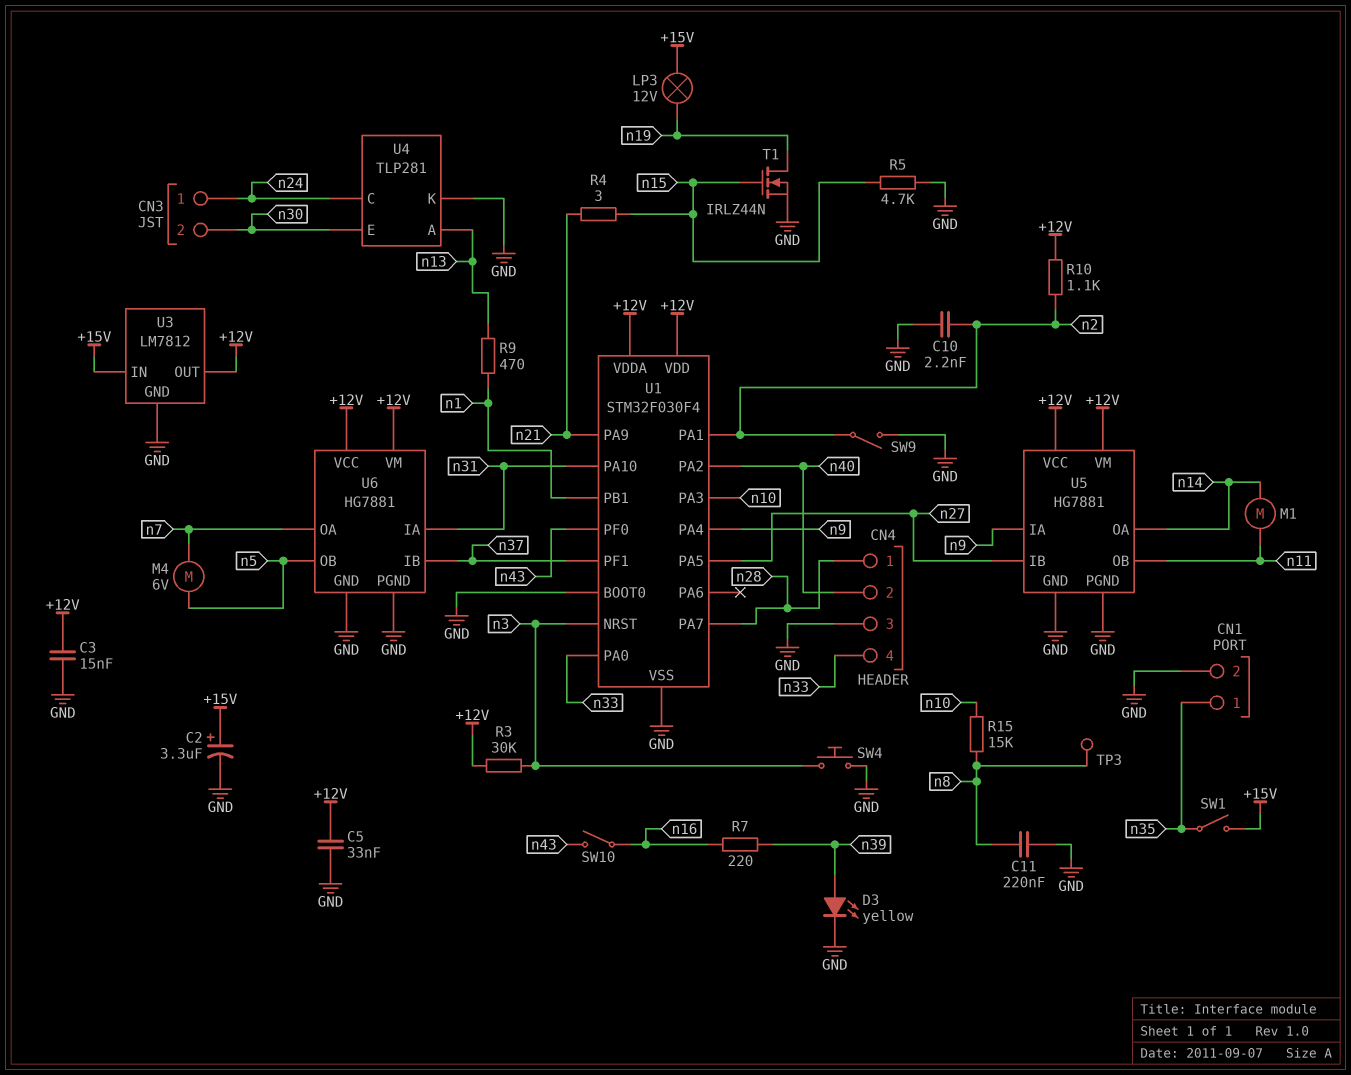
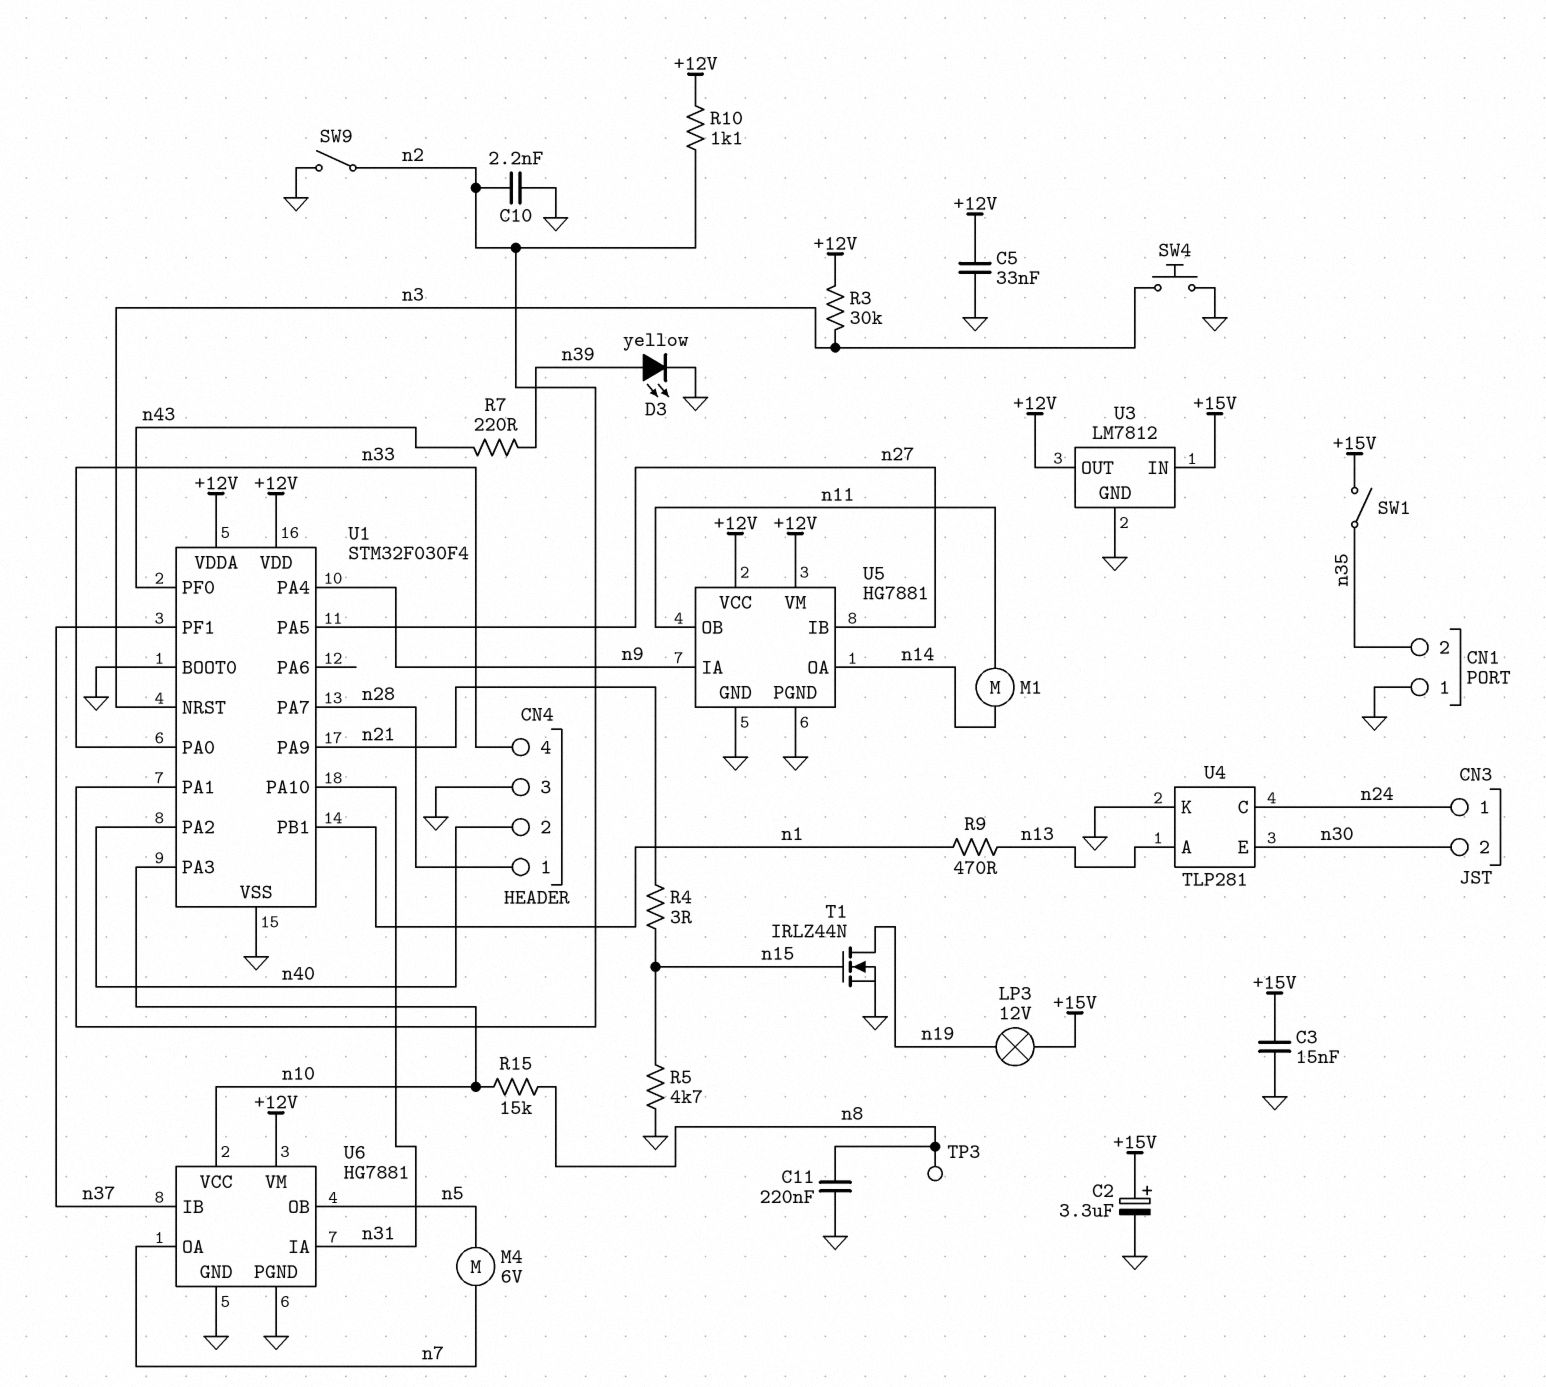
C3: 15nF (+12V, GND) -> 15nF (+15V, GND)
CN1 pin 1: n35 -> GND
CN1 pin 2: GND -> n35
R7: 220 (n16, n39) -> 220 (n39, n43)
SW10: switch (n16, n43) -> none
U6 pin VCC: +12V -> n10

